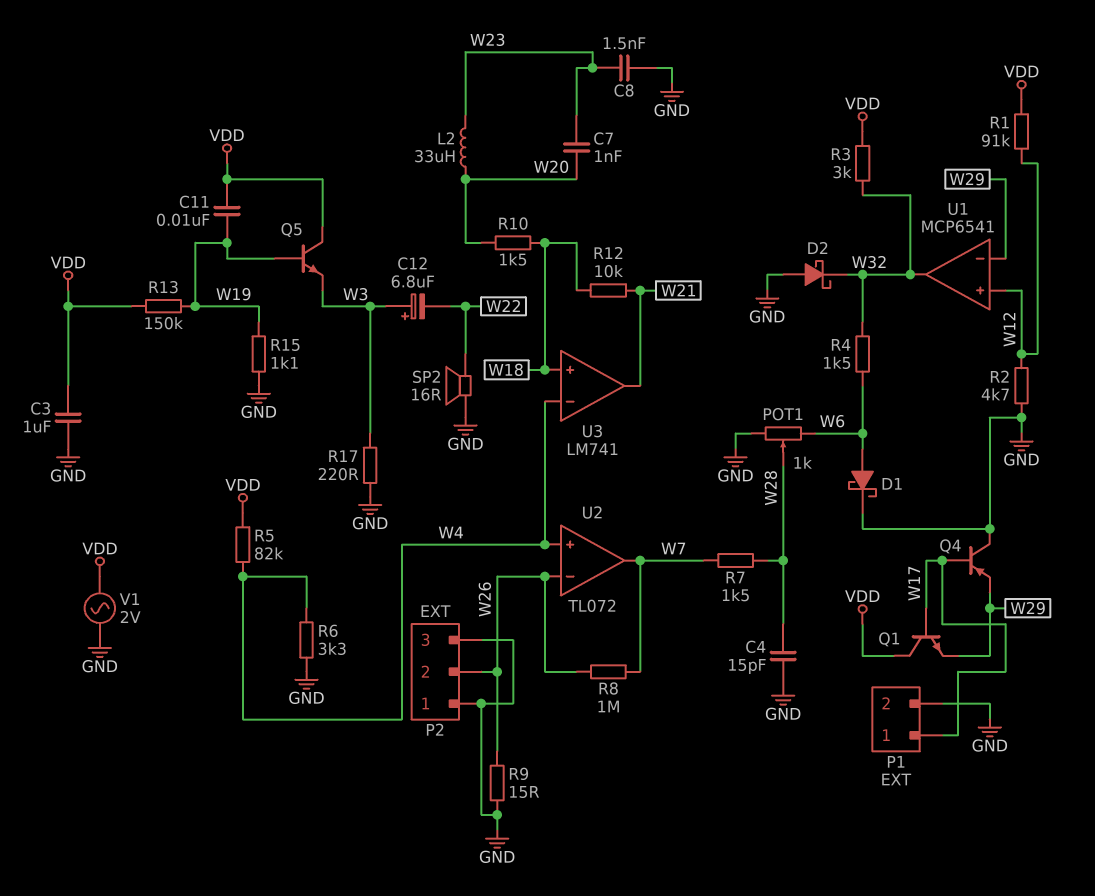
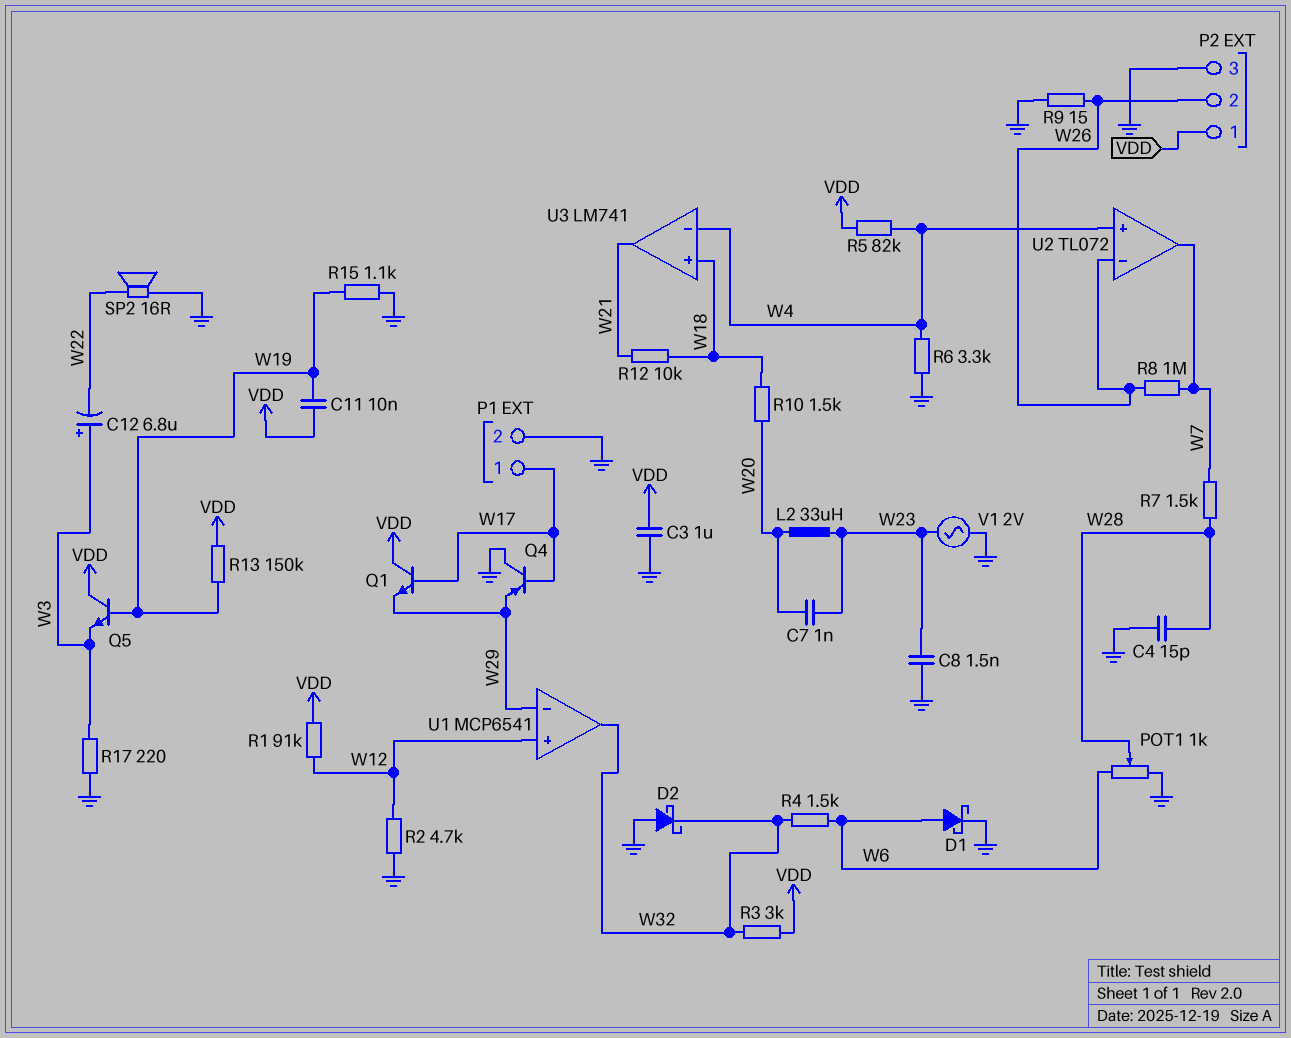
P2 pin 1: GND -> VDD
V1: AC 2V (GND, VDD) -> AC 2V (GND, W23)

